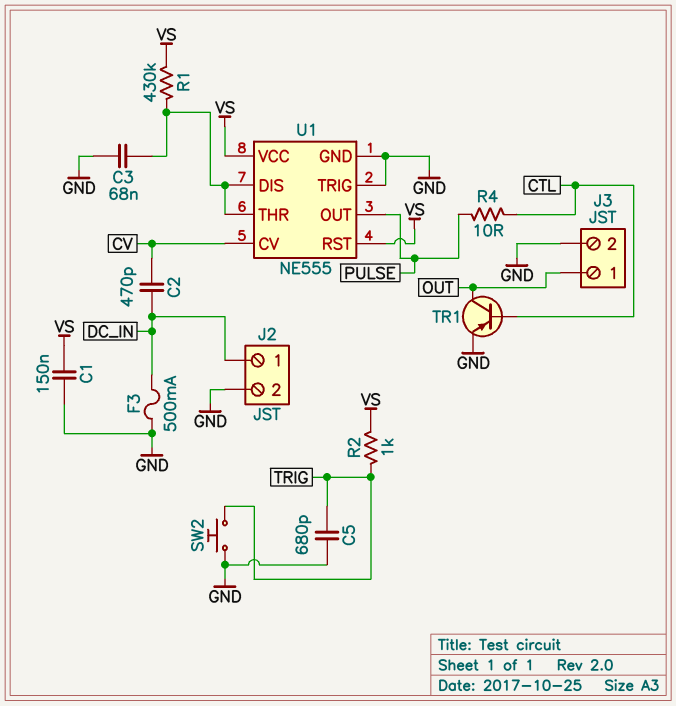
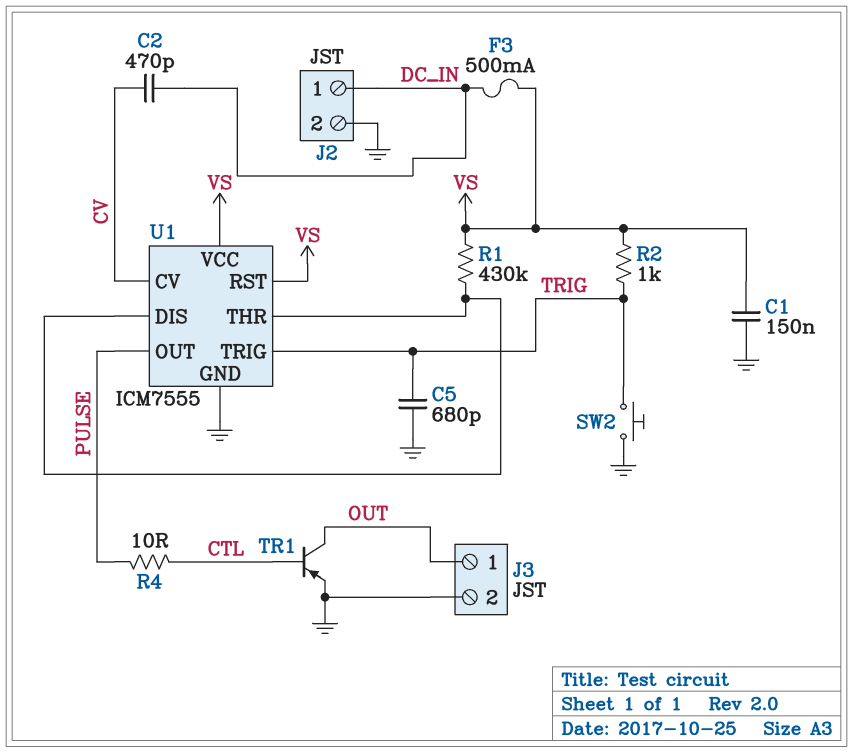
C3: 68nF (GND, U1/DIS) -> none
F3: 500mA (DC_IN, GND) -> 500mA (DC_IN, VS)
U1: NE555 -> ICM7555
U1 pin TRIG: GND -> TRIG

